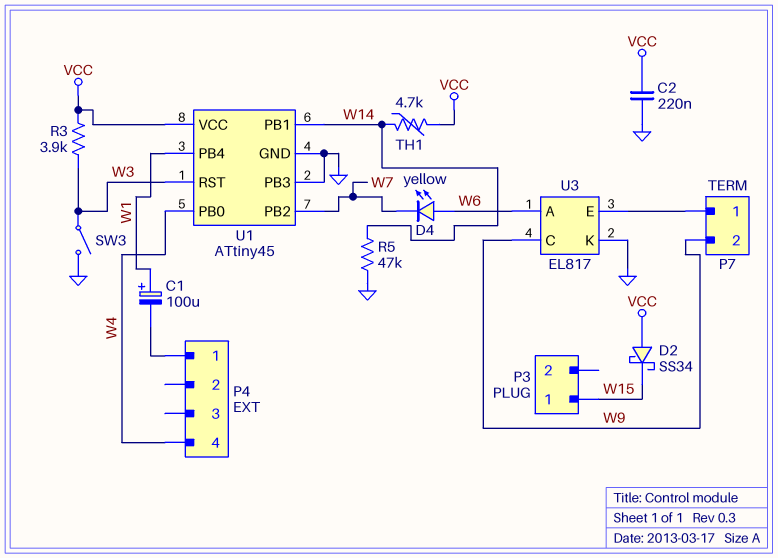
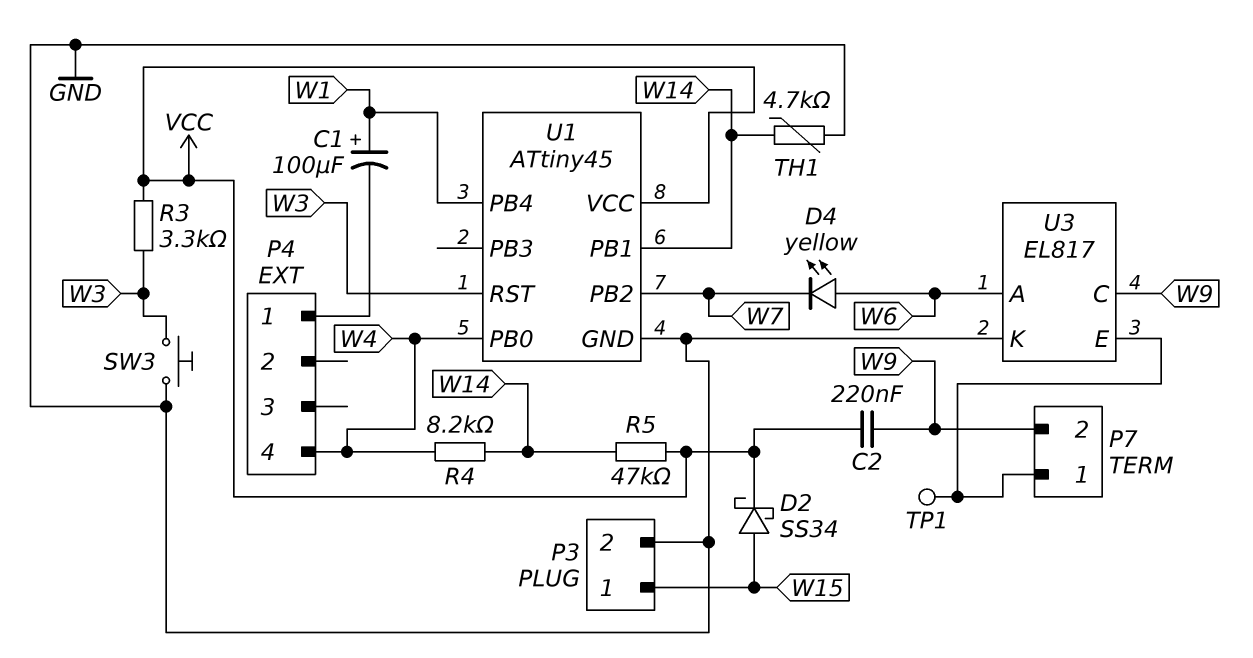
C2: 220nF (GND, VCC) -> 220nF (VCC, W9)
D2: schottky SS34 (A VCC, K W15) -> schottky SS34 (A W15, K VCC)
P3 pin 2: none -> GND
R3: 3.9k (VCC, W3) -> 3.3k (VCC, W3)
R4: none -> 8.2k (W4, W14)
R5: 47k (GND, W14) -> 47k (VCC, W14)
SW3: switch (GND, W3) -> button (GND, W3)
TH1: 4.7k (VCC, W14) -> 4.7k (GND, W14)
TP1: none -> test point (P7/1)
U1 pin PB3: GND -> none

